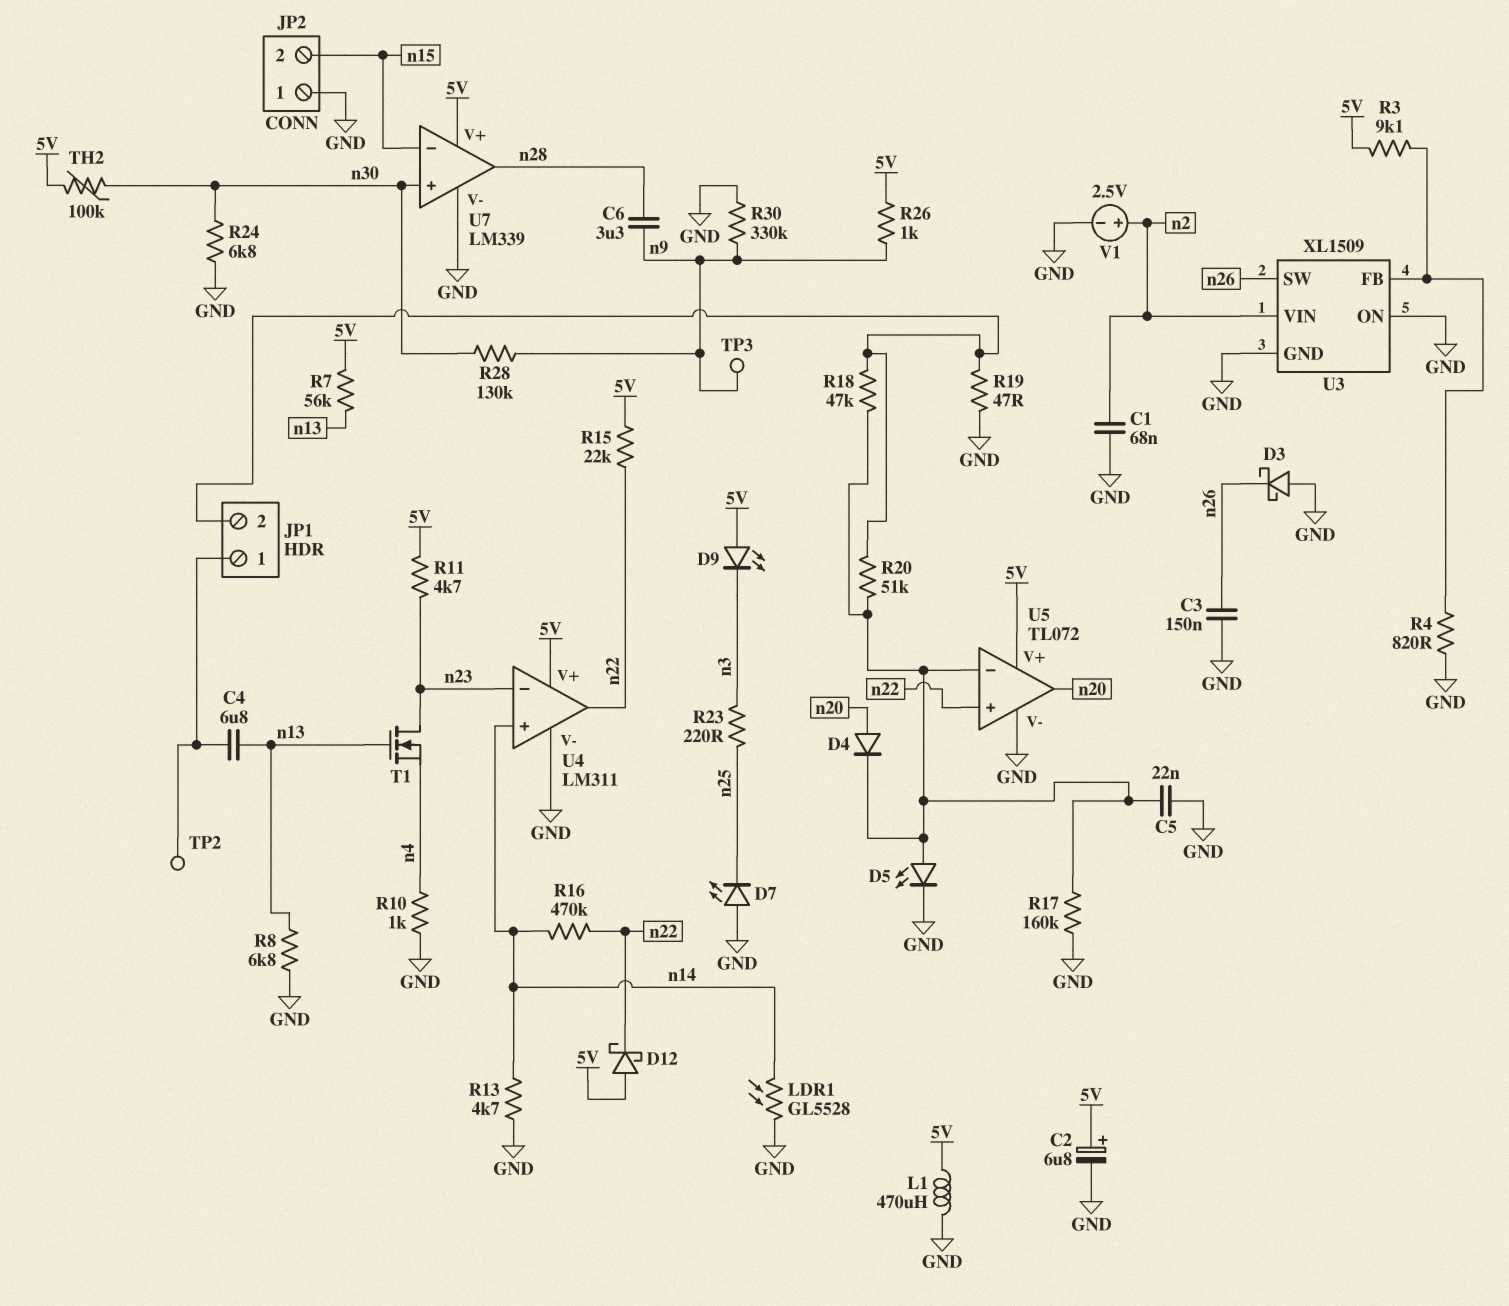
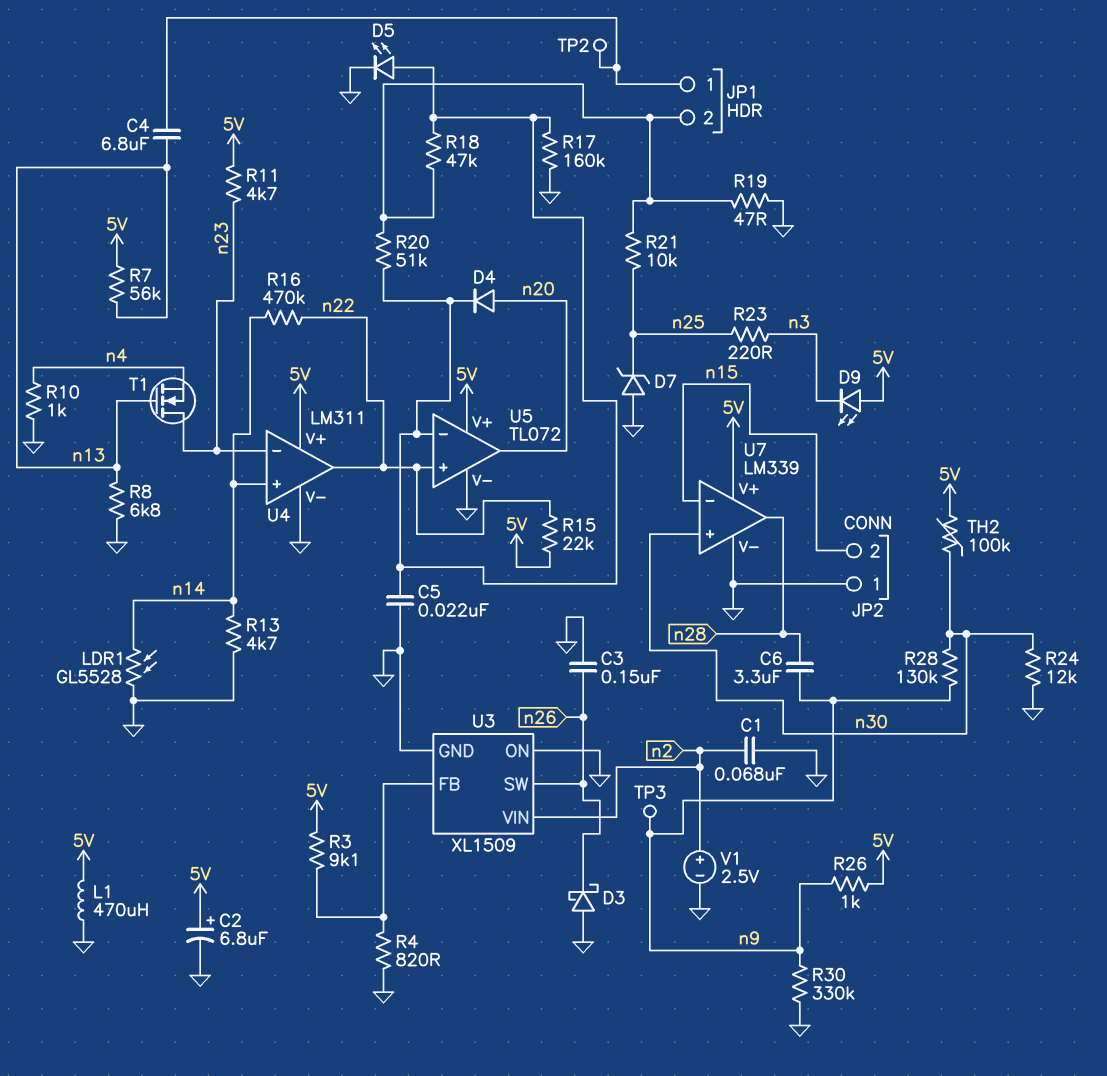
D7: LED (A GND, K n25) -> zener (A GND, K n25)
D12: schottky (A 5V, K n22) -> none
R21: none -> 10k (JP1/2, n25)
R24: 6.8k (GND, n30) -> 12k (GND, n30)

